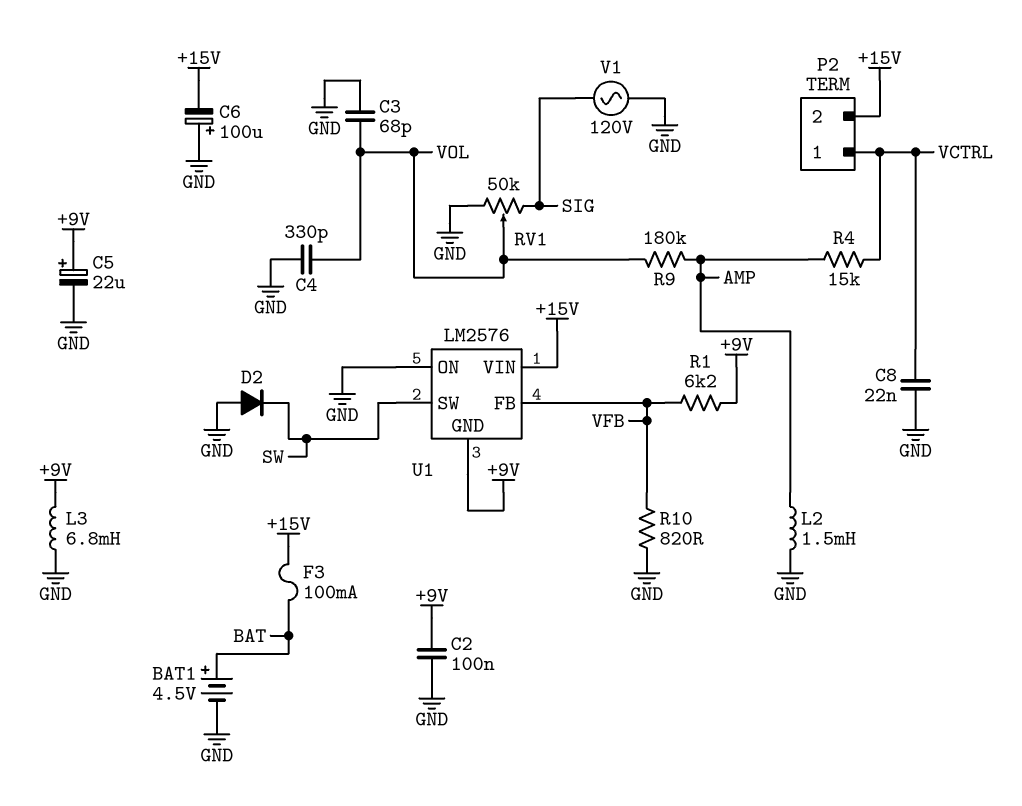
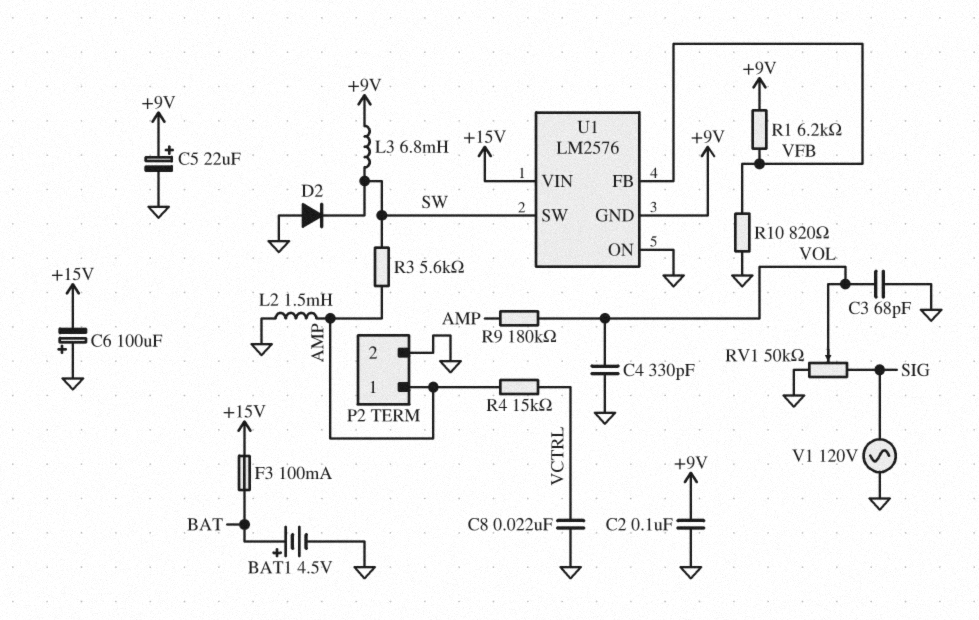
L3: 6.8mH (+9V, GND) -> 6.8mH (+9V, SW)
P2 pin 1: VCTRL -> AMP
P2 pin 2: +15V -> GND
R3: none -> 5.6k (AMP, SW)

